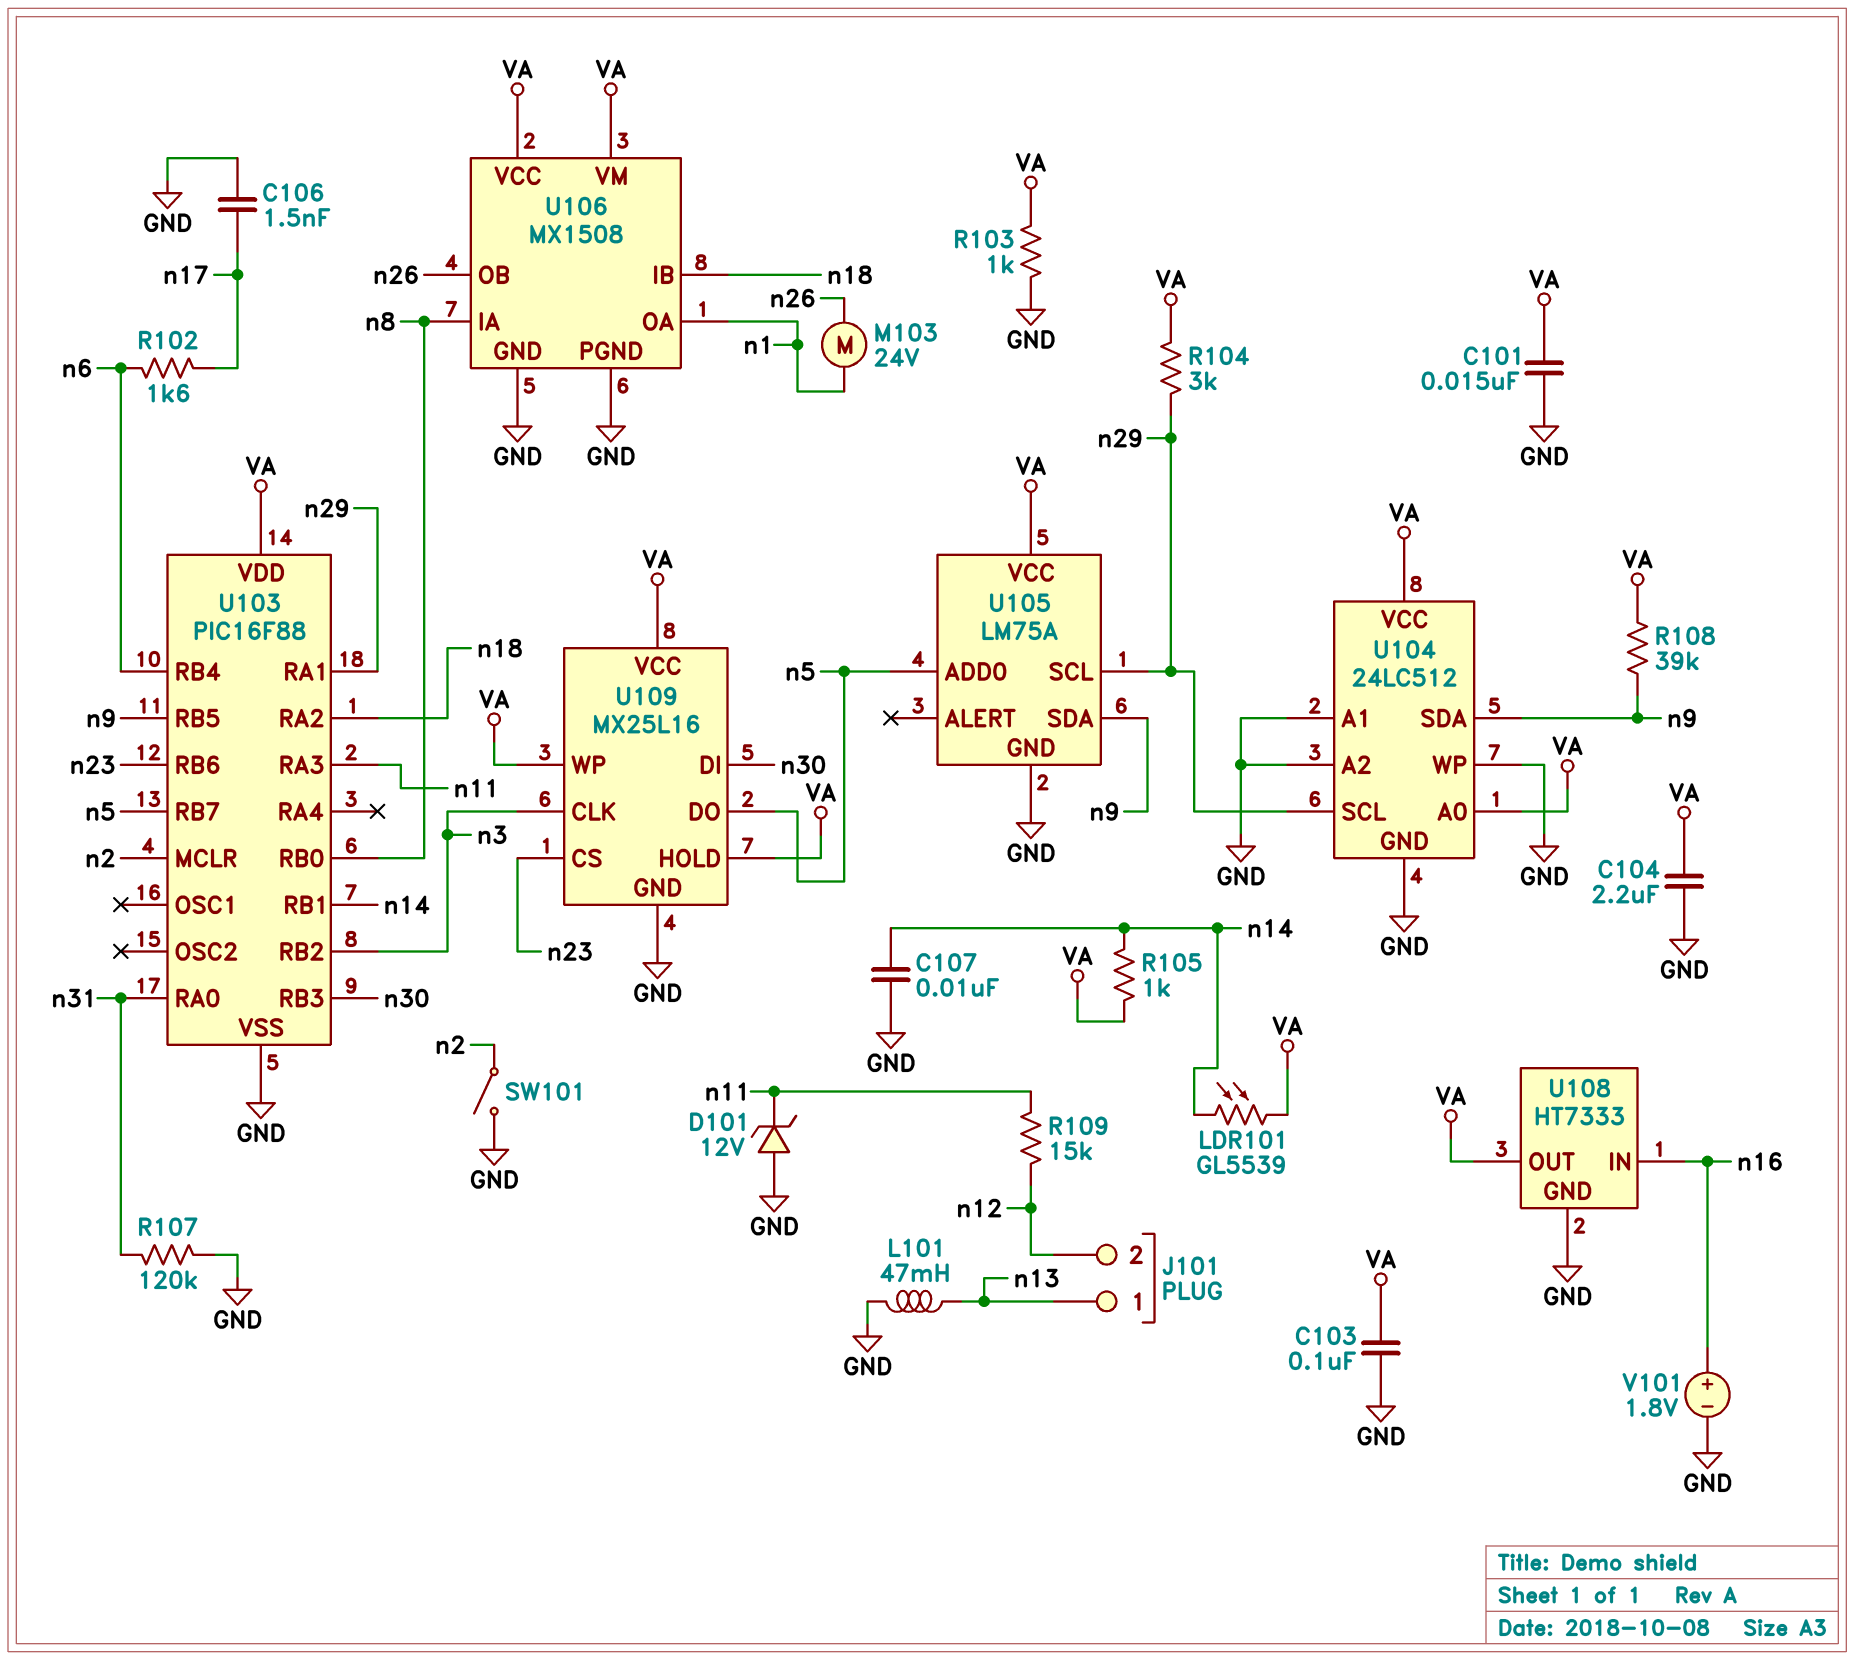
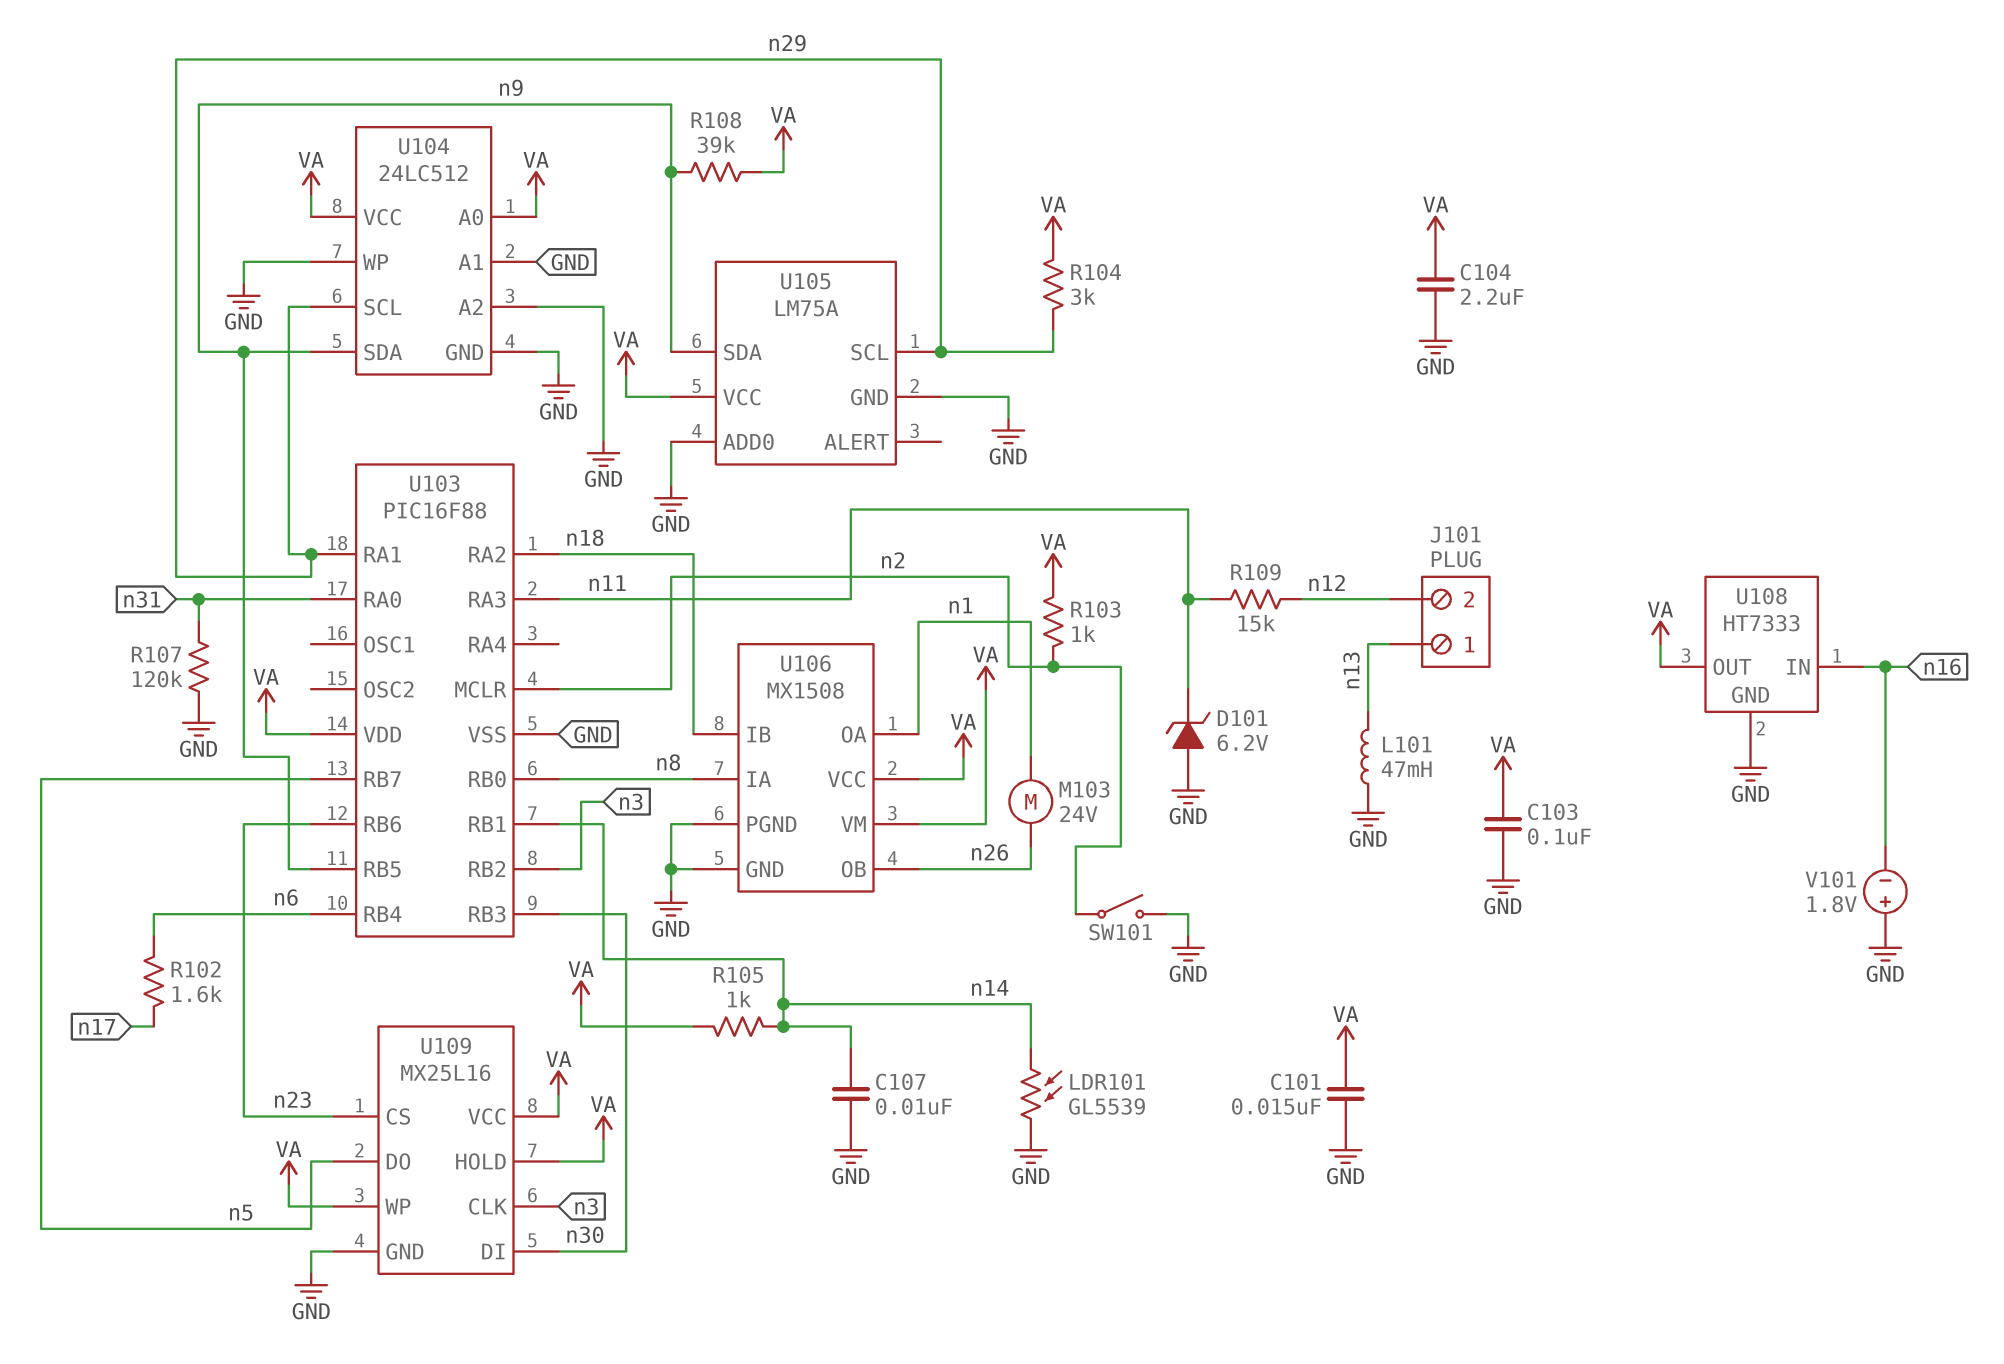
C106: 1.5nF (GND, n17) -> none
D101: zener 12V (A GND, K n11) -> zener 6.2V (A GND, K n11)
LDR101: GL5539 (VA, n14) -> GL5539 (GND, n14)
R103: 1k (GND, VA) -> 1k (VA, n2)
U105 pin ADD0: n5 -> GND
V101: 1.8V (plus n16, minus GND) -> 1.8V (plus GND, minus n16)

